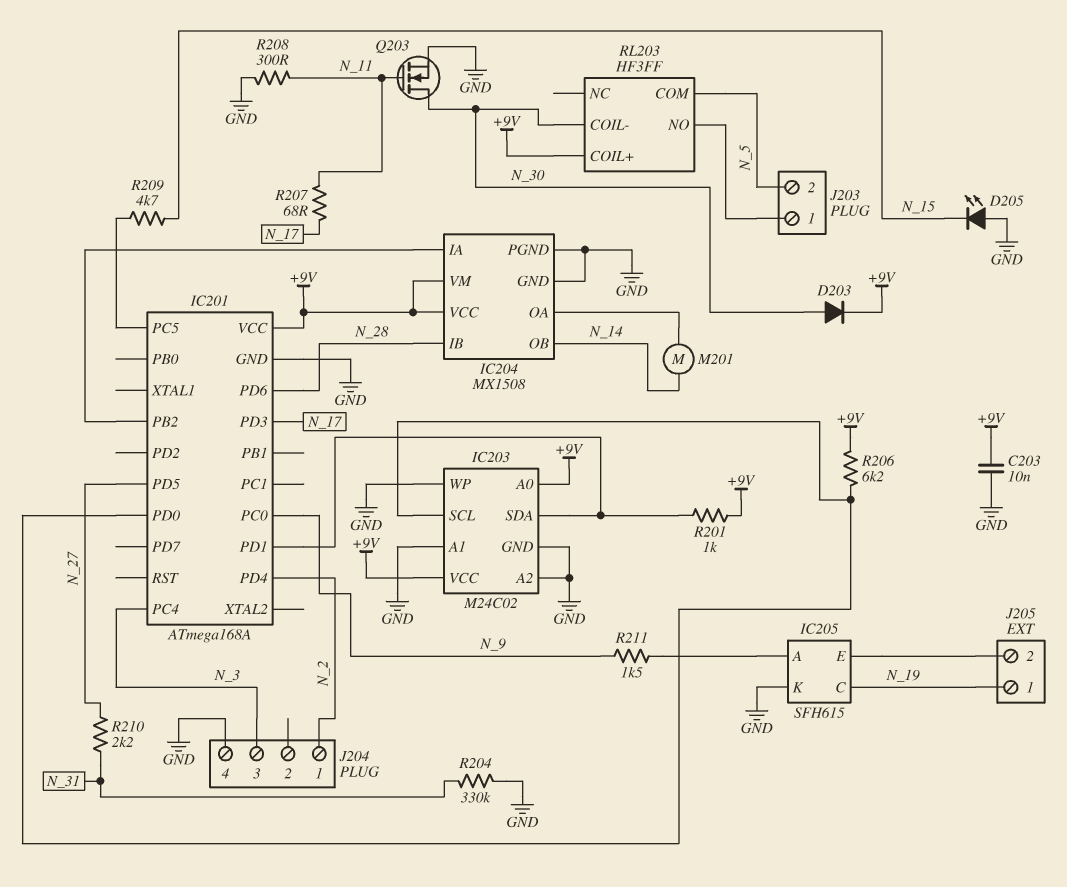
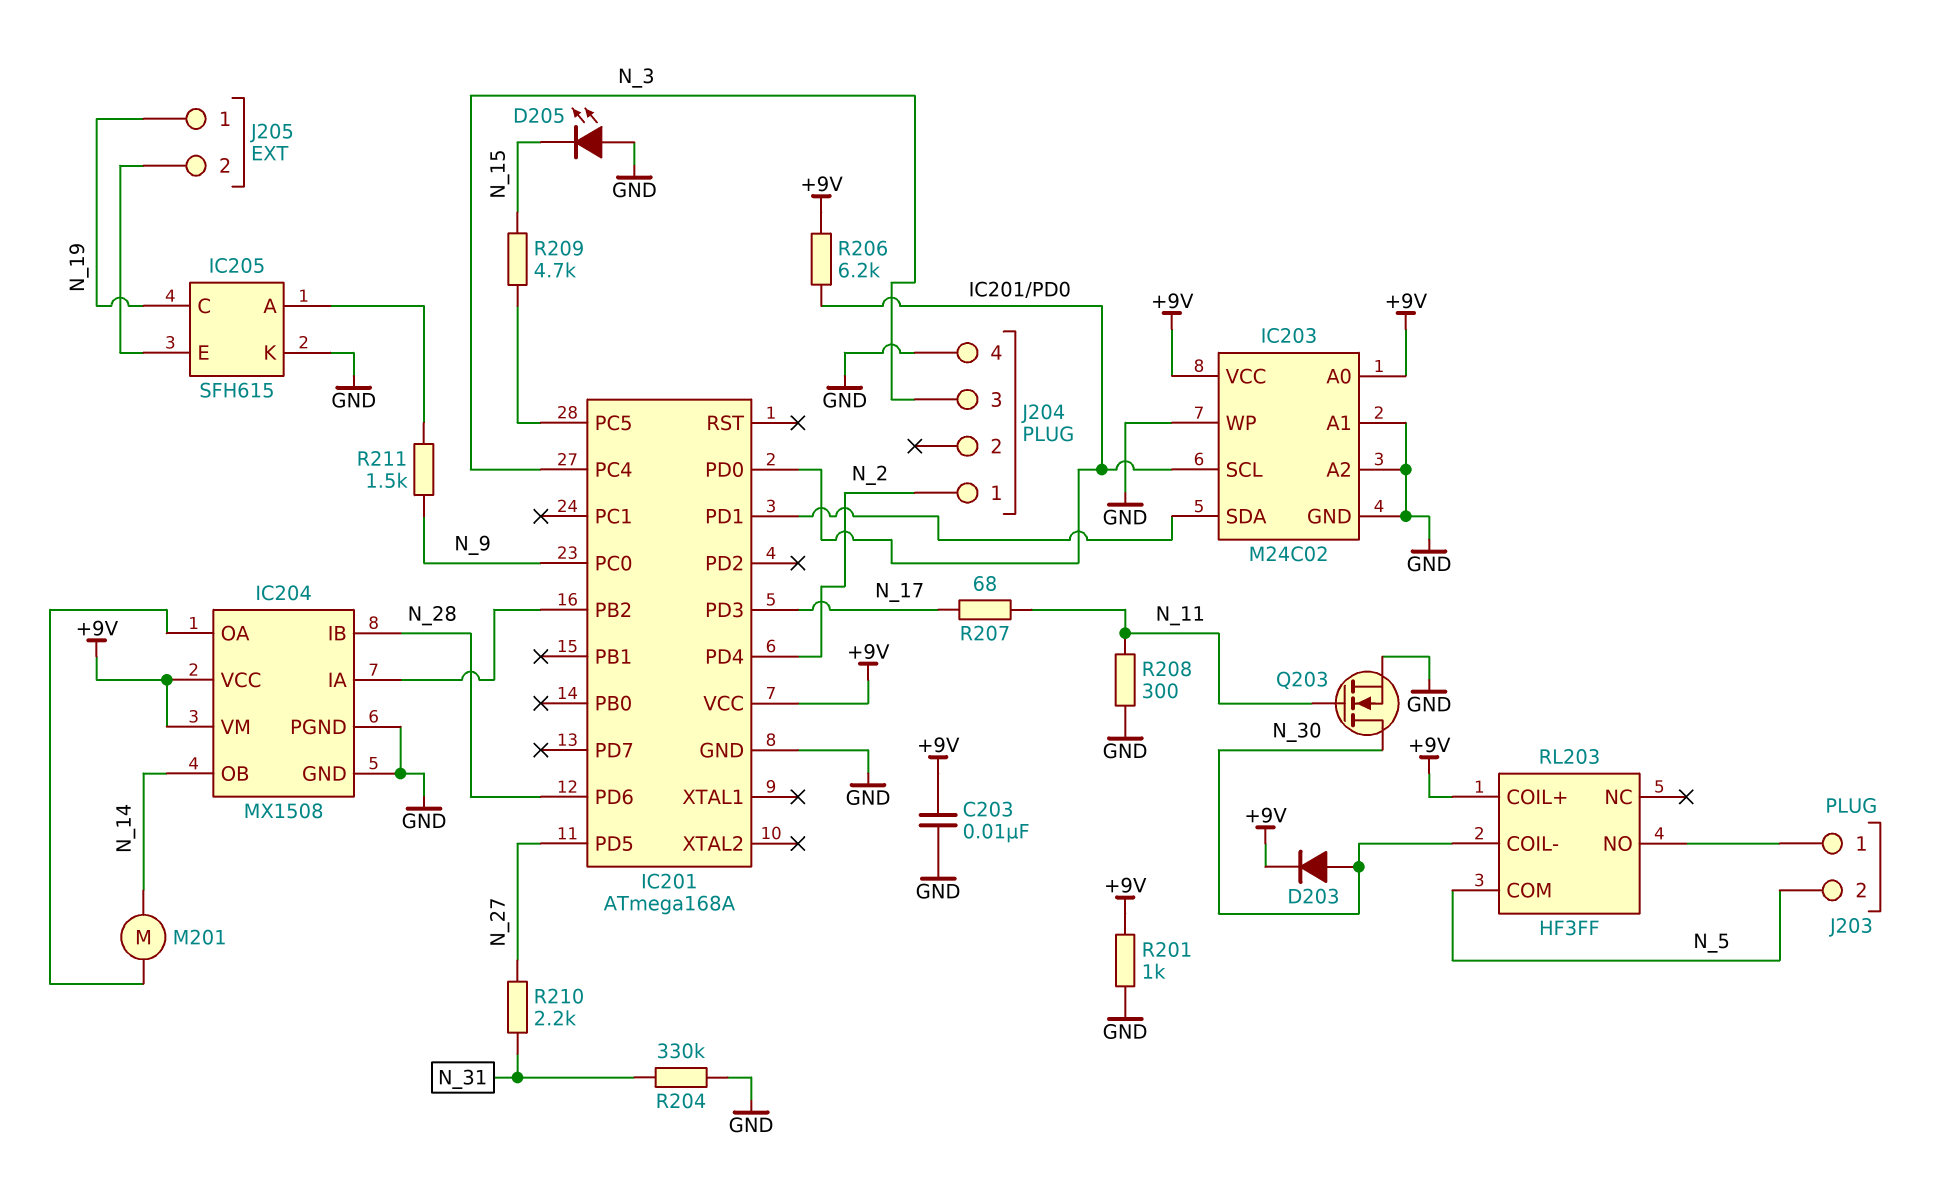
R201: 1k (+9V, IC201/PD1) -> 1k (+9V, GND)

